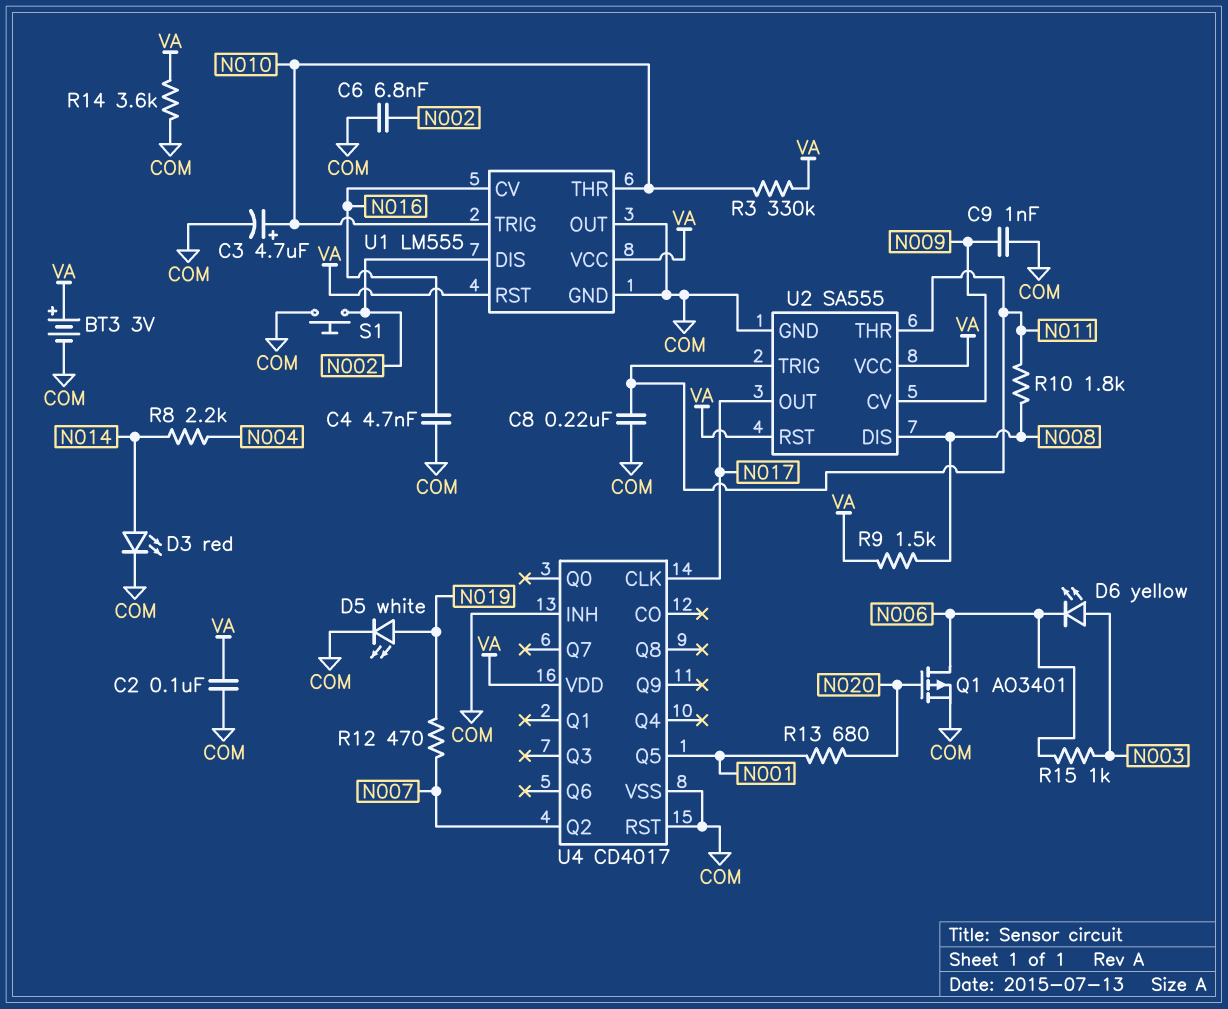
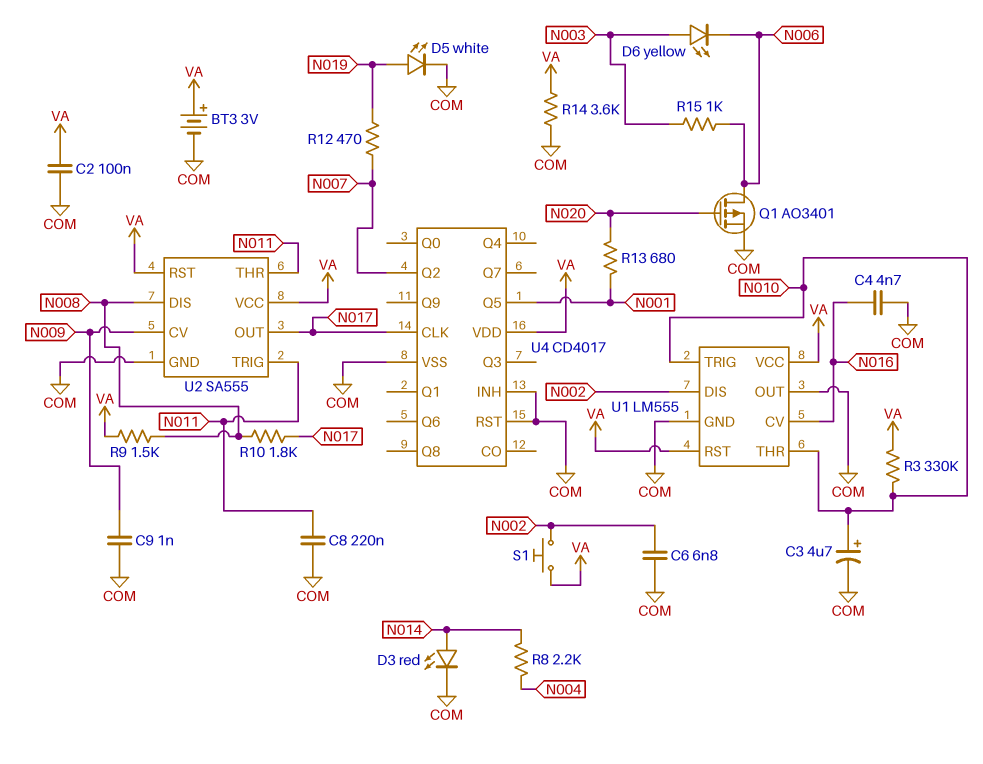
R10: 1.8k (N008, N011) -> 1.8k (N008, N017)
S1: button (COM, N002) -> button (N002, VA)

